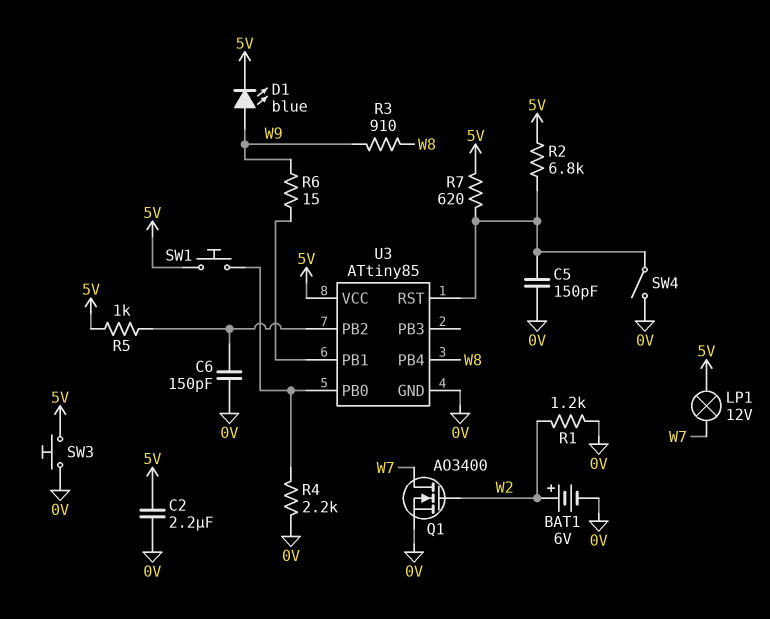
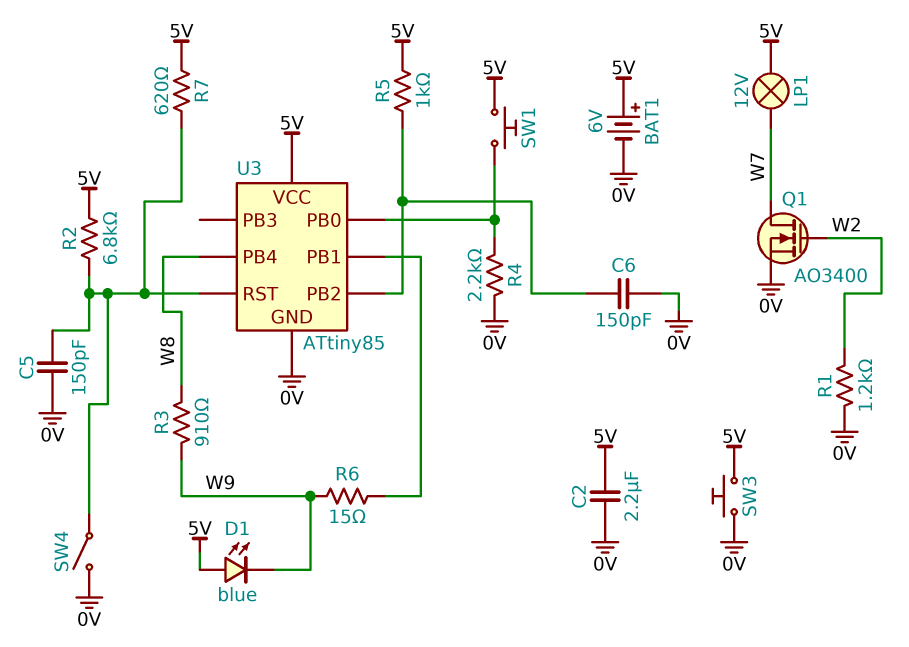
BAT1: 6V (plus W2, minus 0V) -> 6V (plus 5V, minus 0V)
D1: LED blue (A W9, K 5V) -> LED blue (A 5V, K W9)

